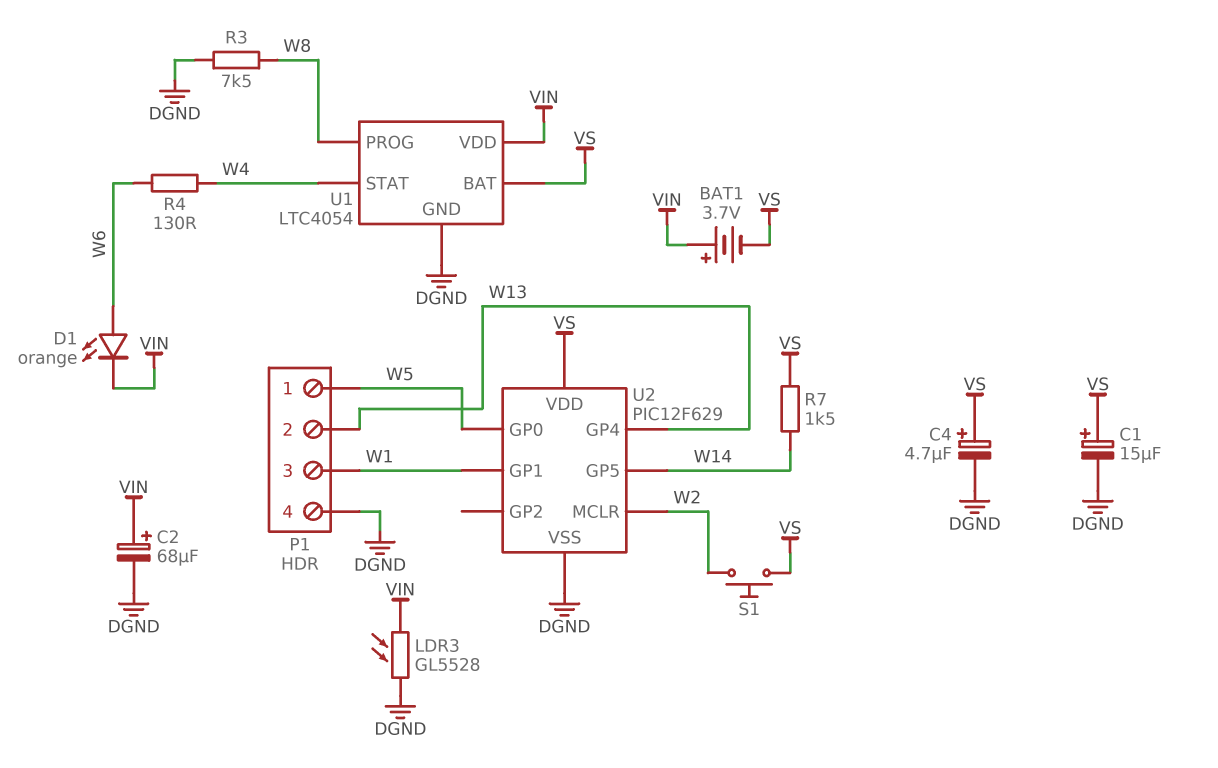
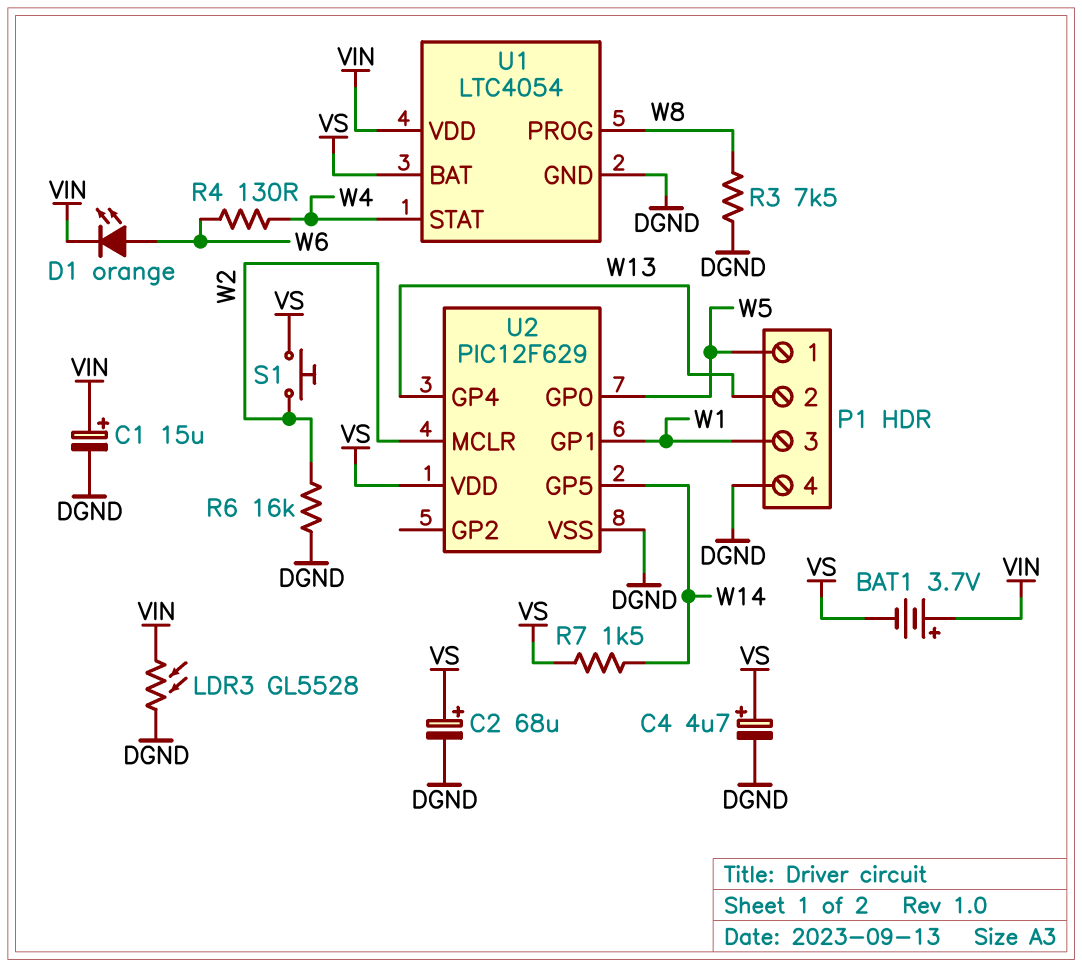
C1: 15uF (plus VS, minus DGND) -> 15uF (plus VIN, minus DGND)
C2: 68uF (plus VIN, minus DGND) -> 68uF (plus VS, minus DGND)
R6: none -> 16k (DGND, W2)

